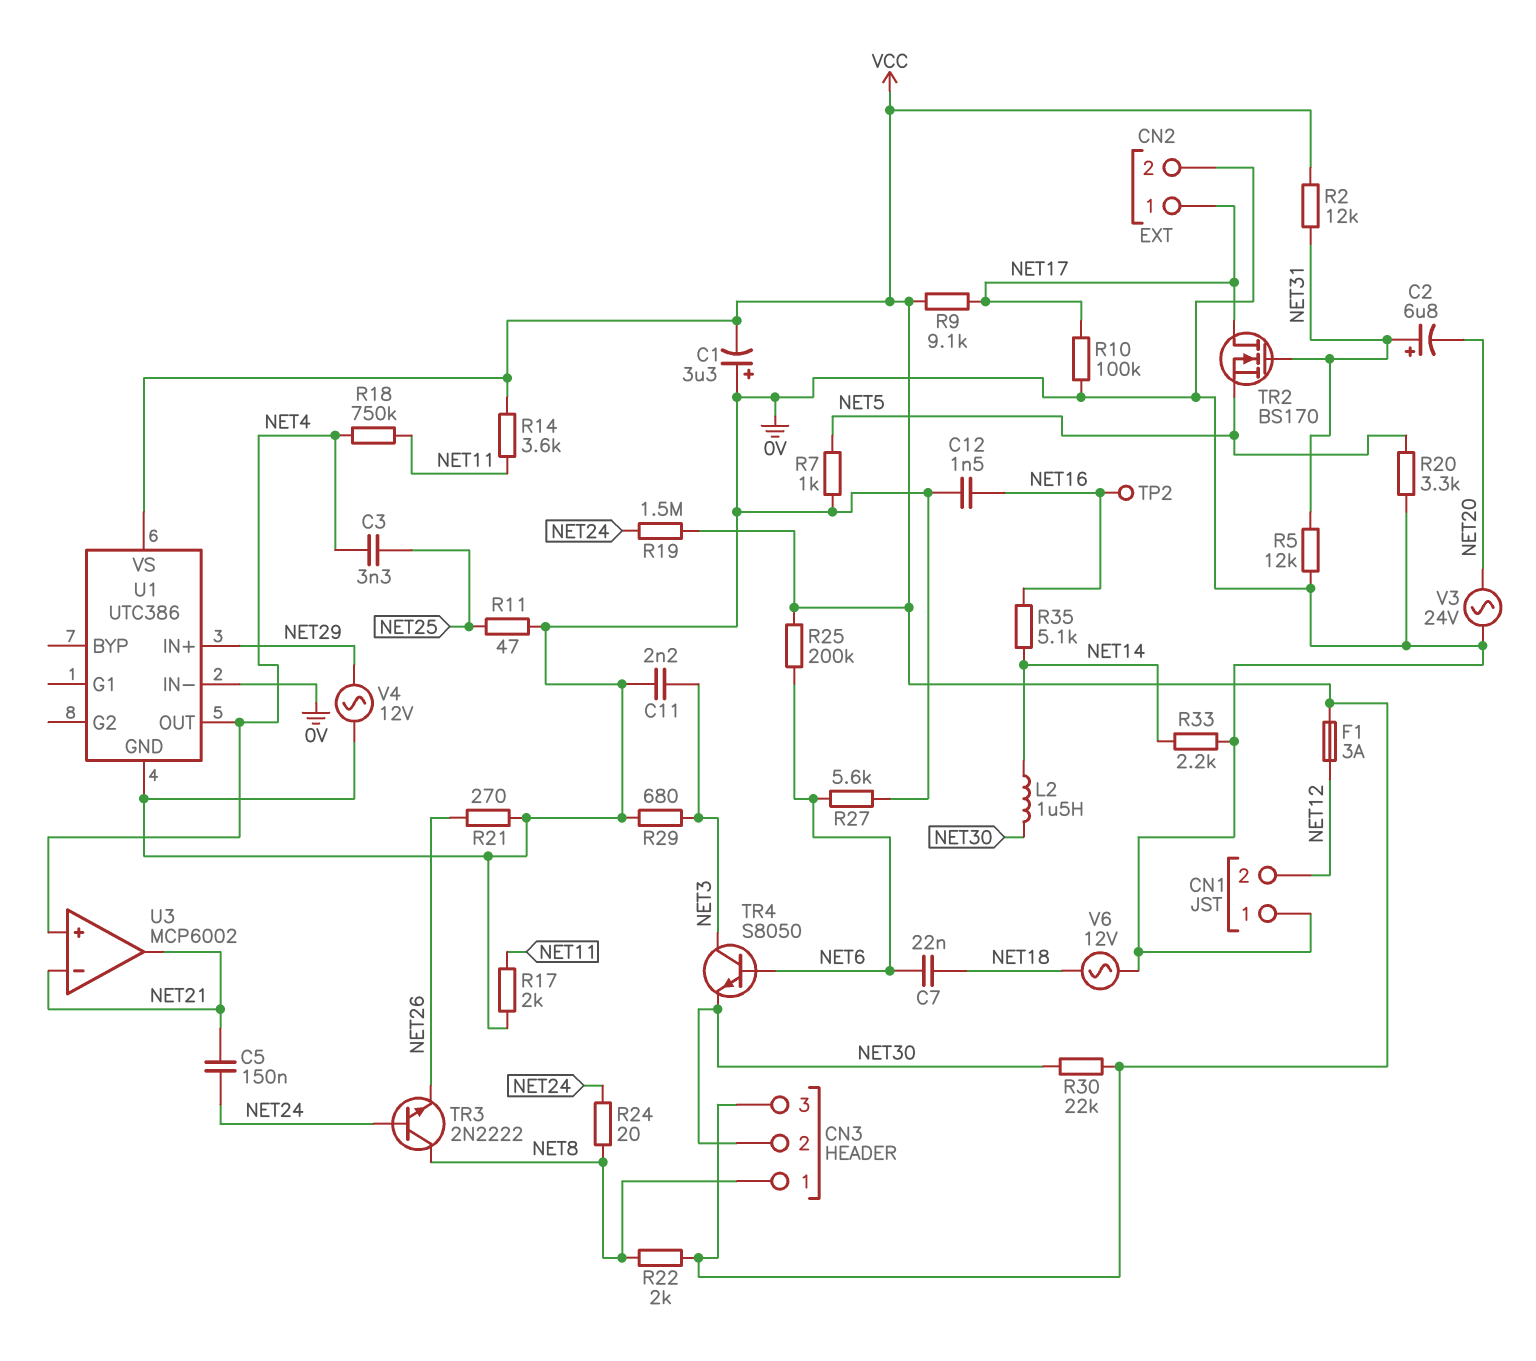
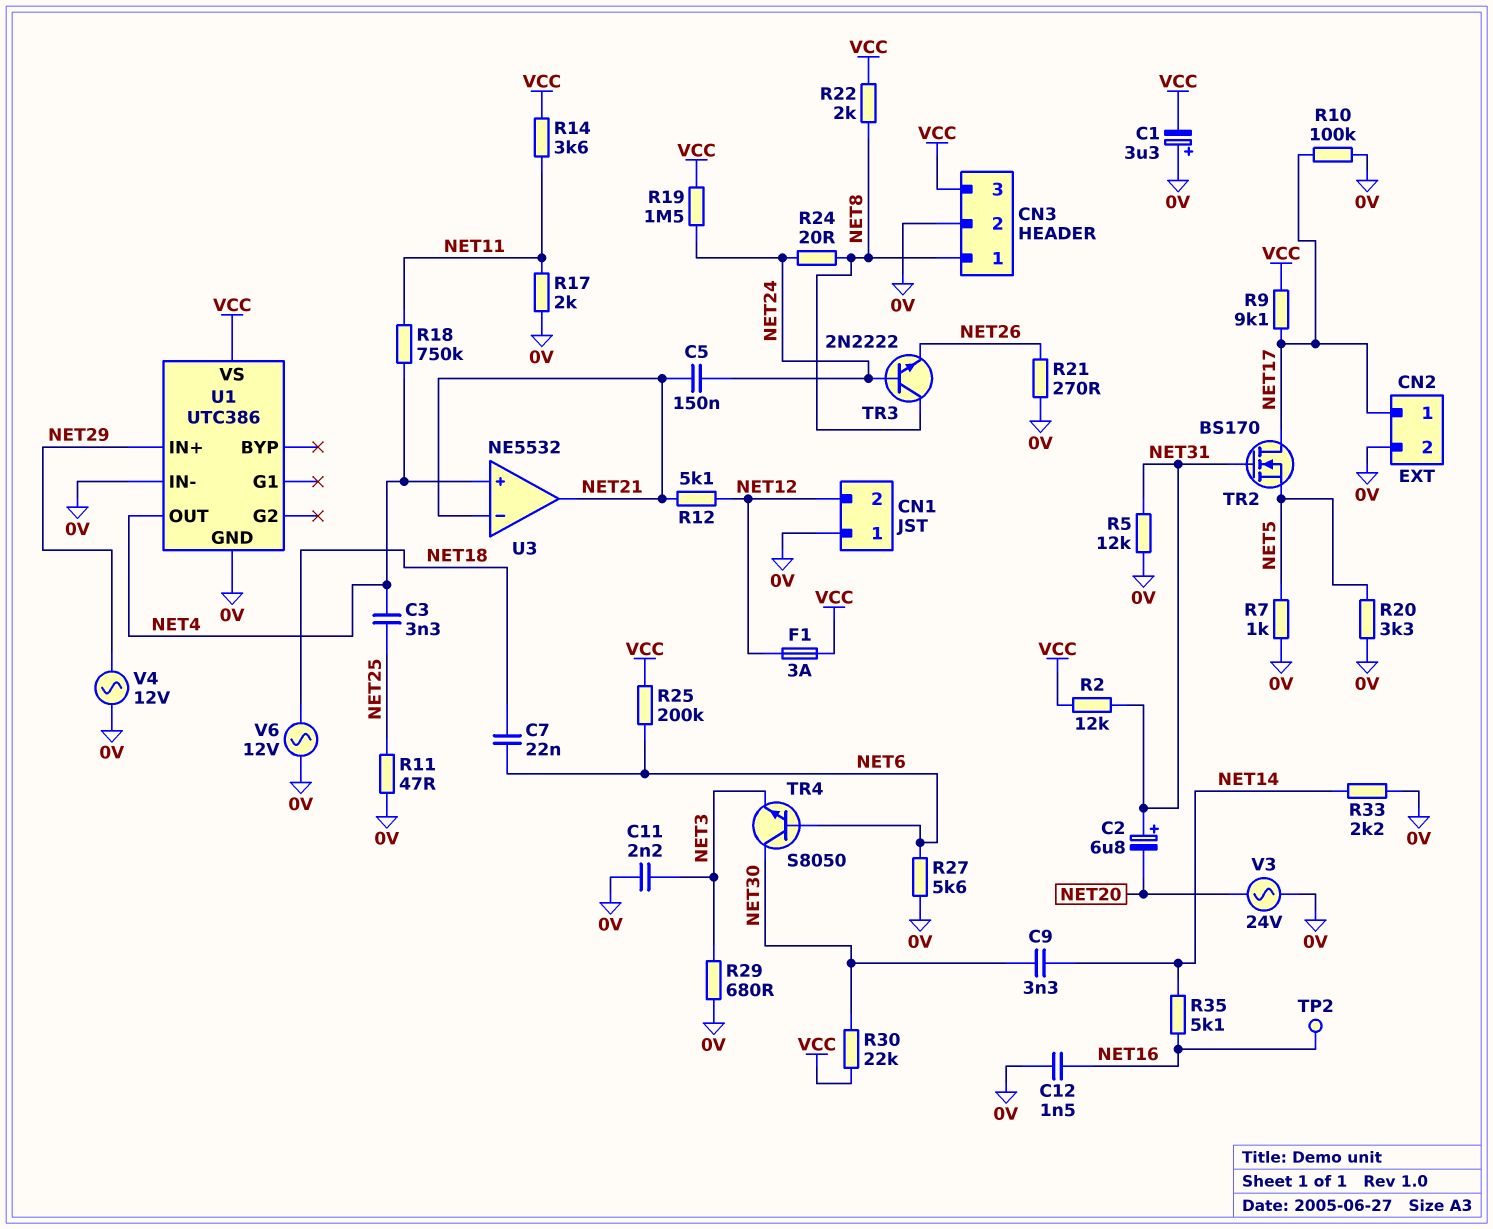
C9: none -> 3.3nF (NET14, NET30)
CN3 pin 2: NET30 -> 0V
L2: 1.5uH (NET14, NET30) -> none
R12: none -> 5.1k (NET12, NET21)
TR4: NPN S8050 (B NET6, C NET3, E NET30) -> NPN S8050 (B NET6, C NET30, E NET3)
U3: MCP6002 -> NE5532

